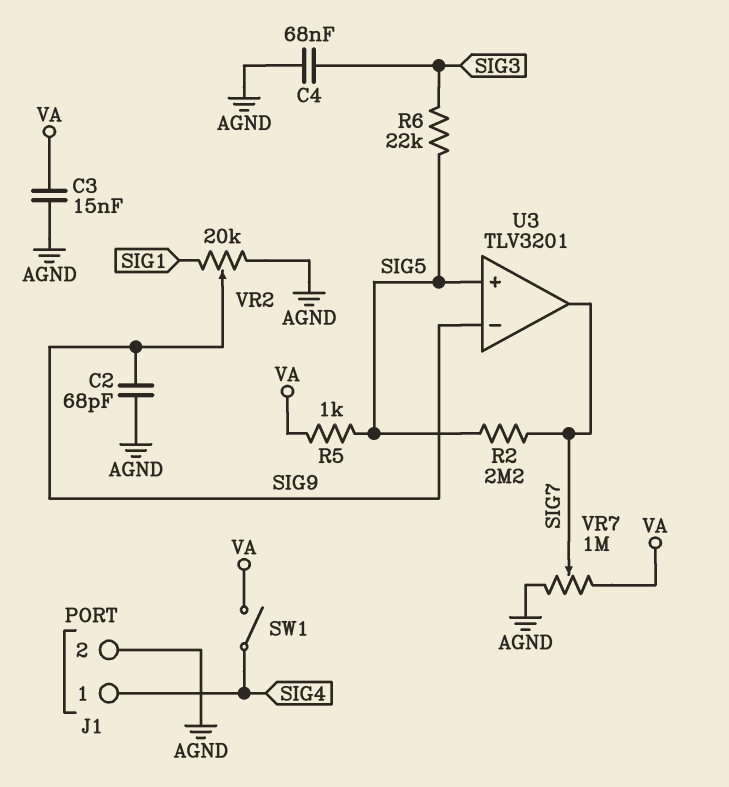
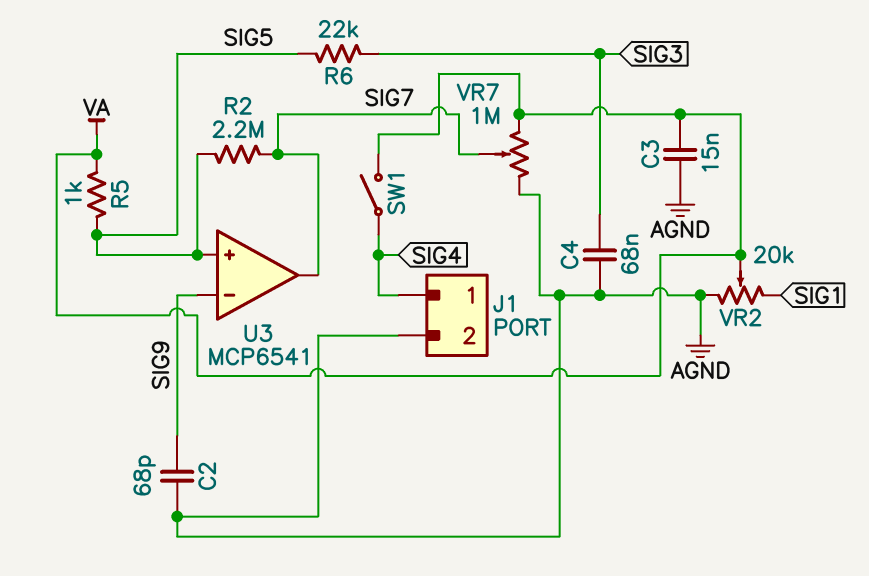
U3: TLV3201 -> MCP6541
VR2: 20k (AGND, SIG1, wiper SIG9) -> 20k (AGND, SIG1, wiper VA)

